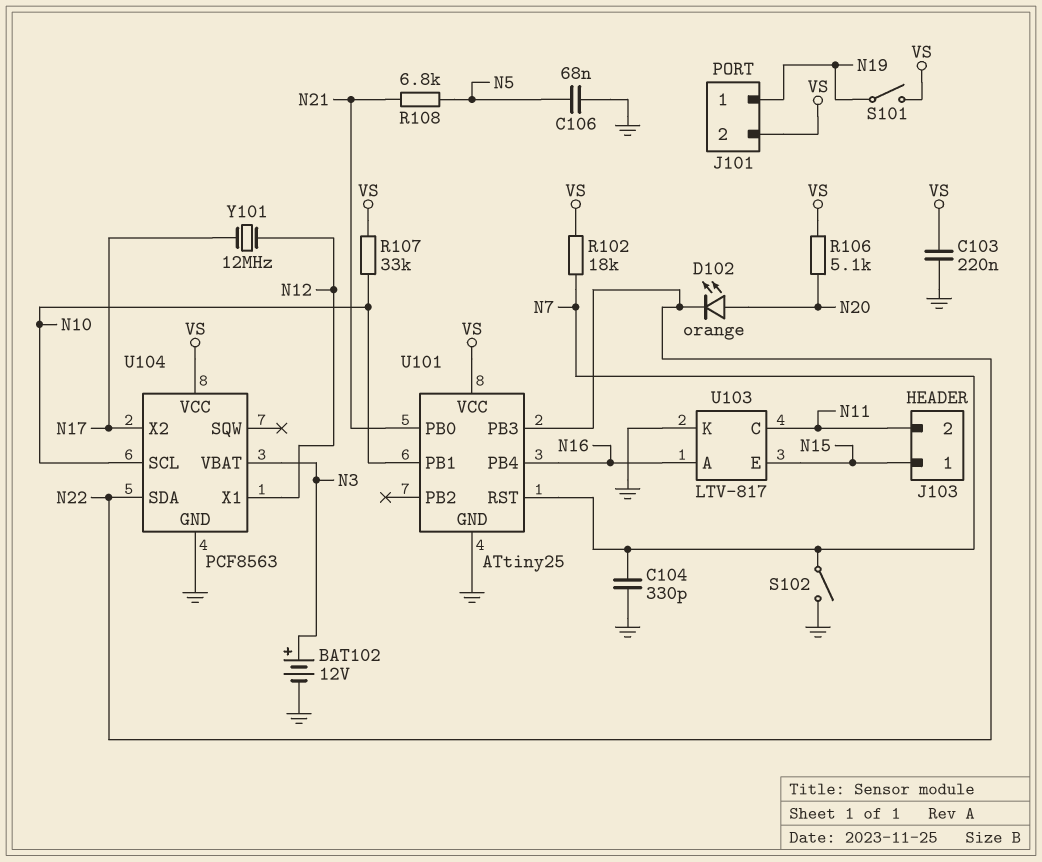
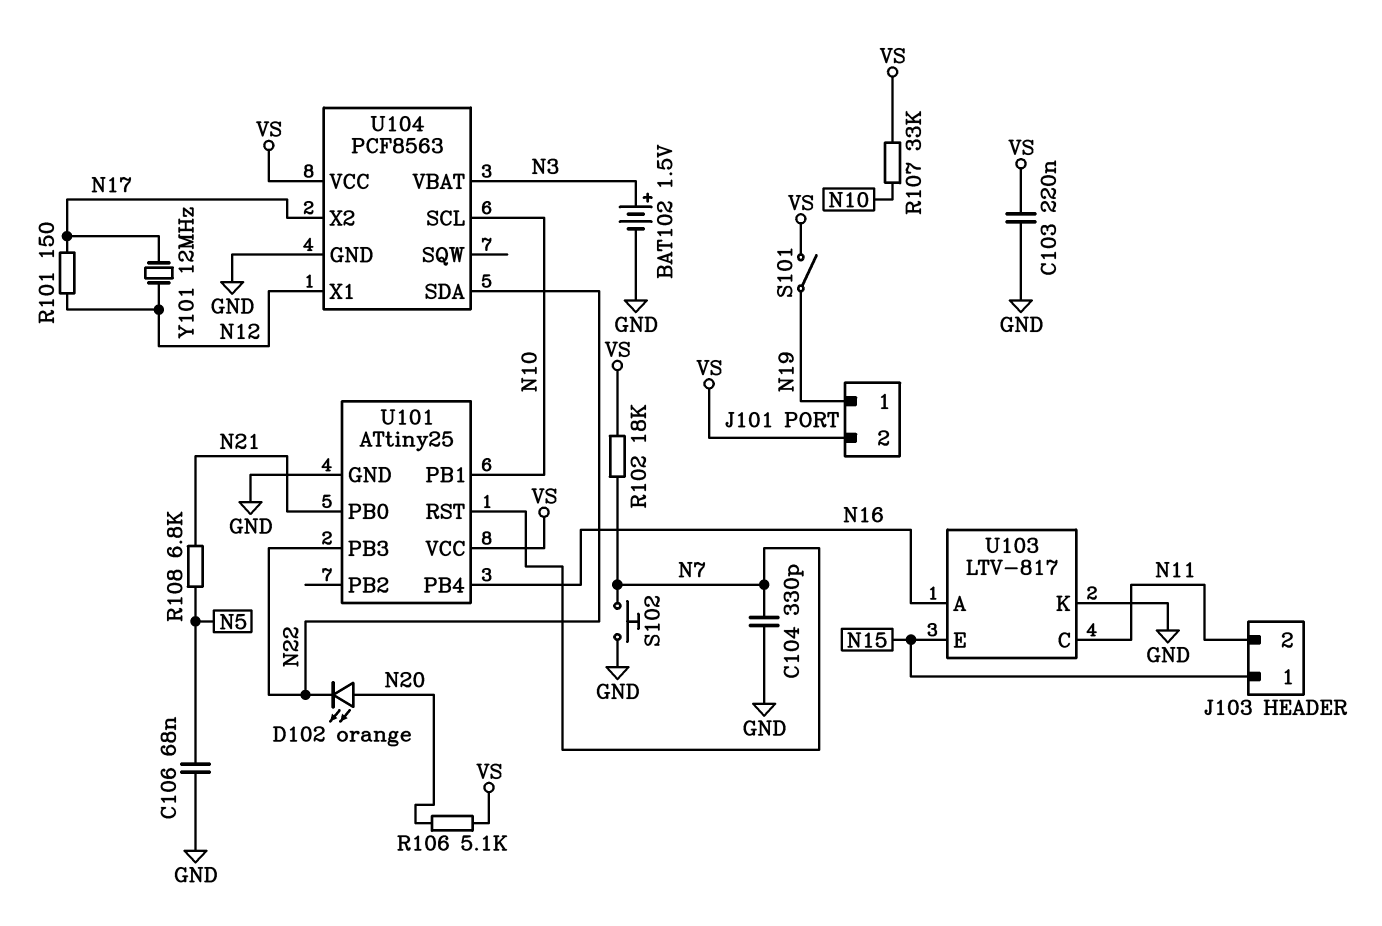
BAT102: 12V (plus N3, minus GND) -> 1.5V (plus N3, minus GND)
R101: none -> 150 (N12, N17)
S102: switch (GND, N7) -> button (GND, N7)

